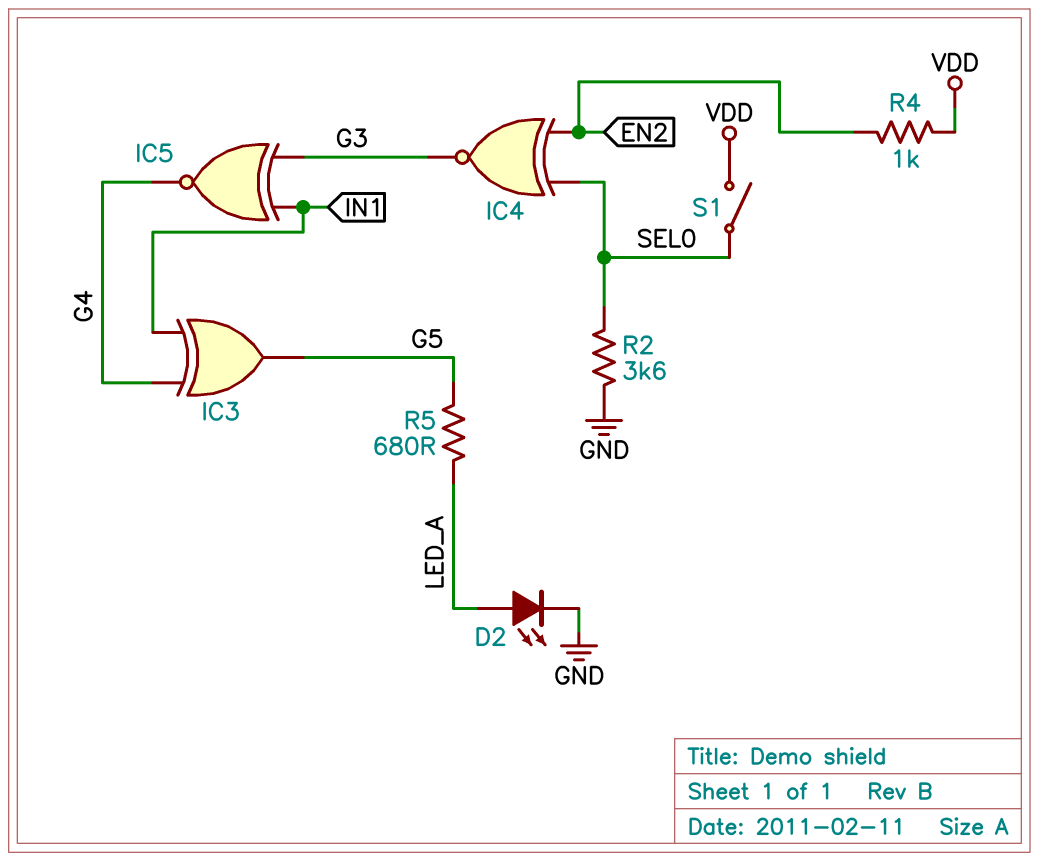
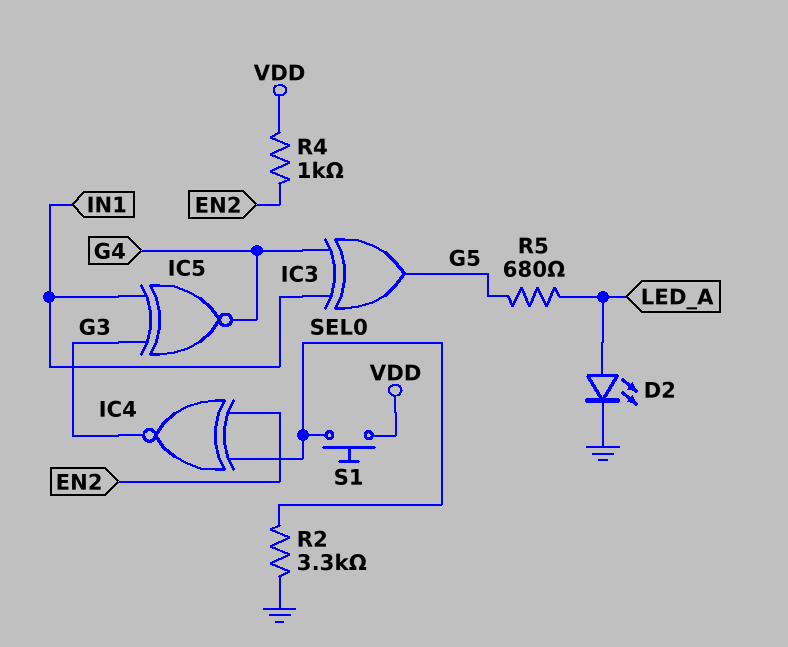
R2: 3.6k (GND, SEL0) -> 3.3k (GND, SEL0)
S1: switch (SEL0, VDD) -> button (SEL0, VDD)

